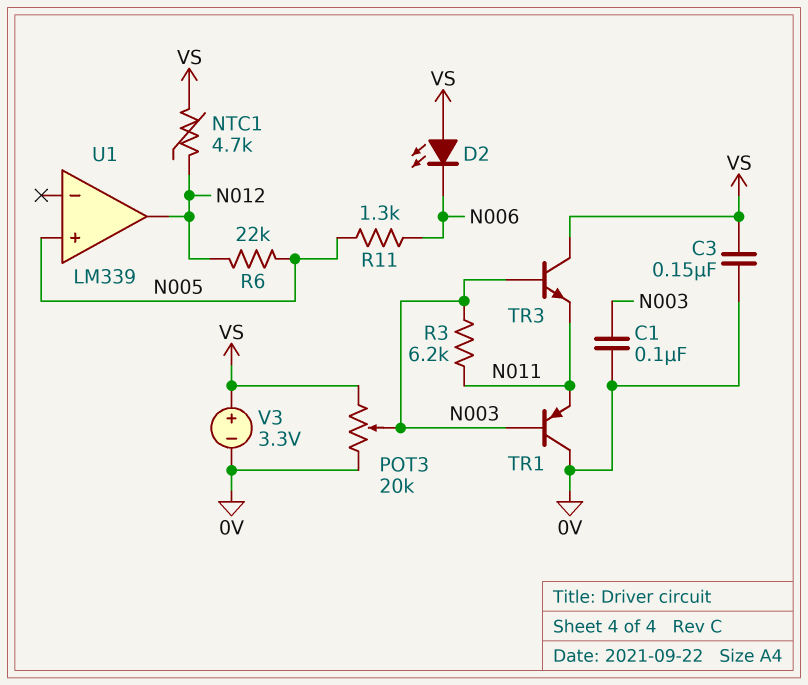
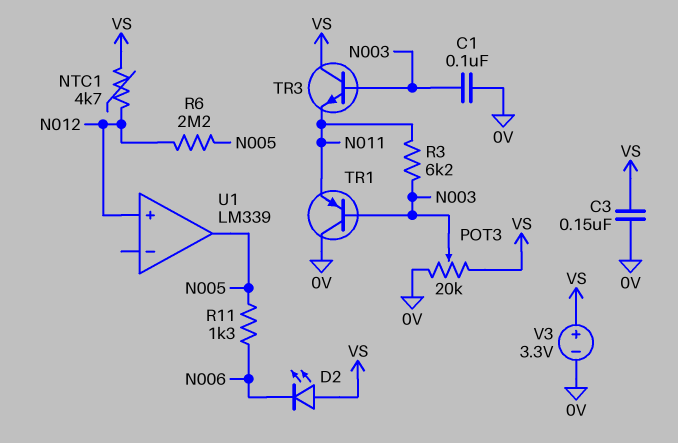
R6: 22k (N005, N012) -> 2.2M (N005, N012)
U1 pin in+: N005 -> N012
U1 pin out: N012 -> N005

